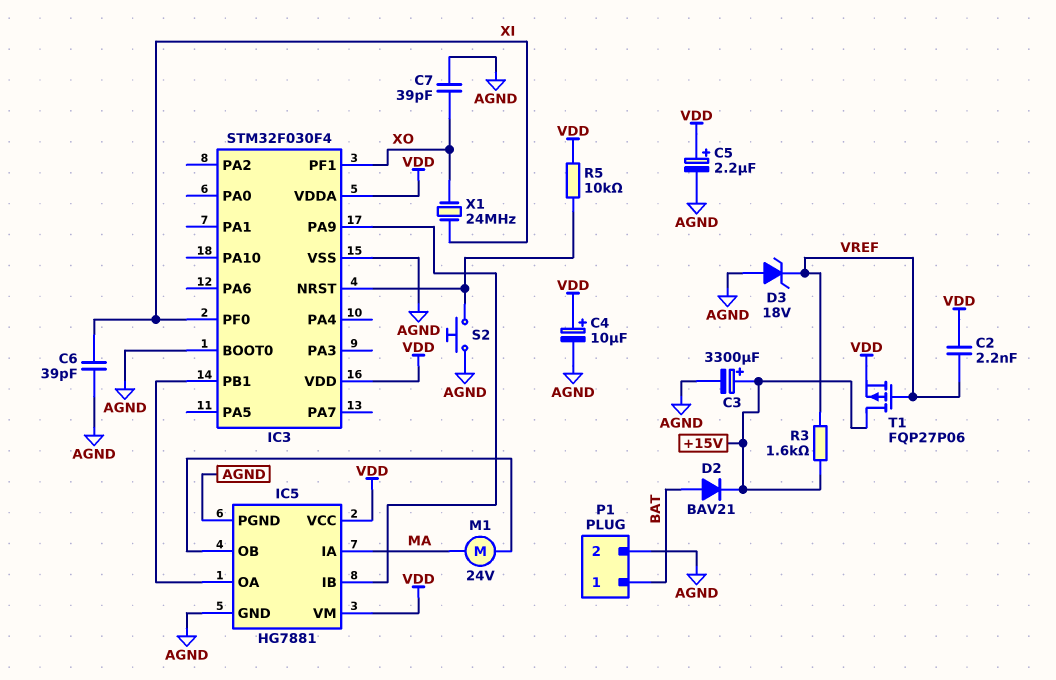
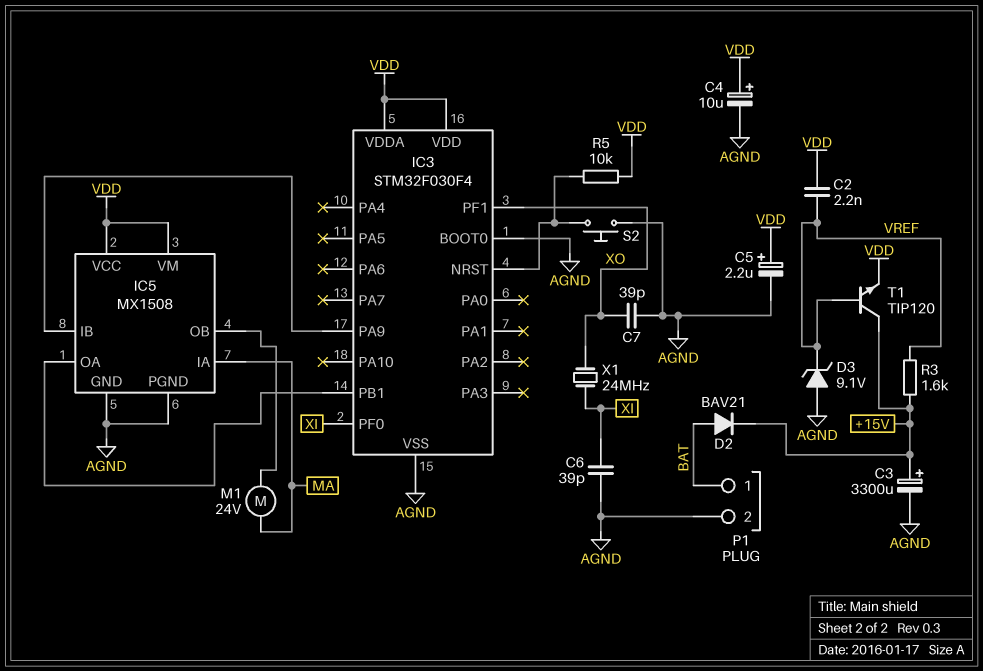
D3: zener 18V (A AGND, K VREF) -> zener 9.1V (A AGND, K VREF)
IC5: HG7881 -> MX1508
T1: PMOS FQP27P06 (G VREF, D +15V, S VDD) -> NPN TIP120 (B VREF, C +15V, E VDD)

